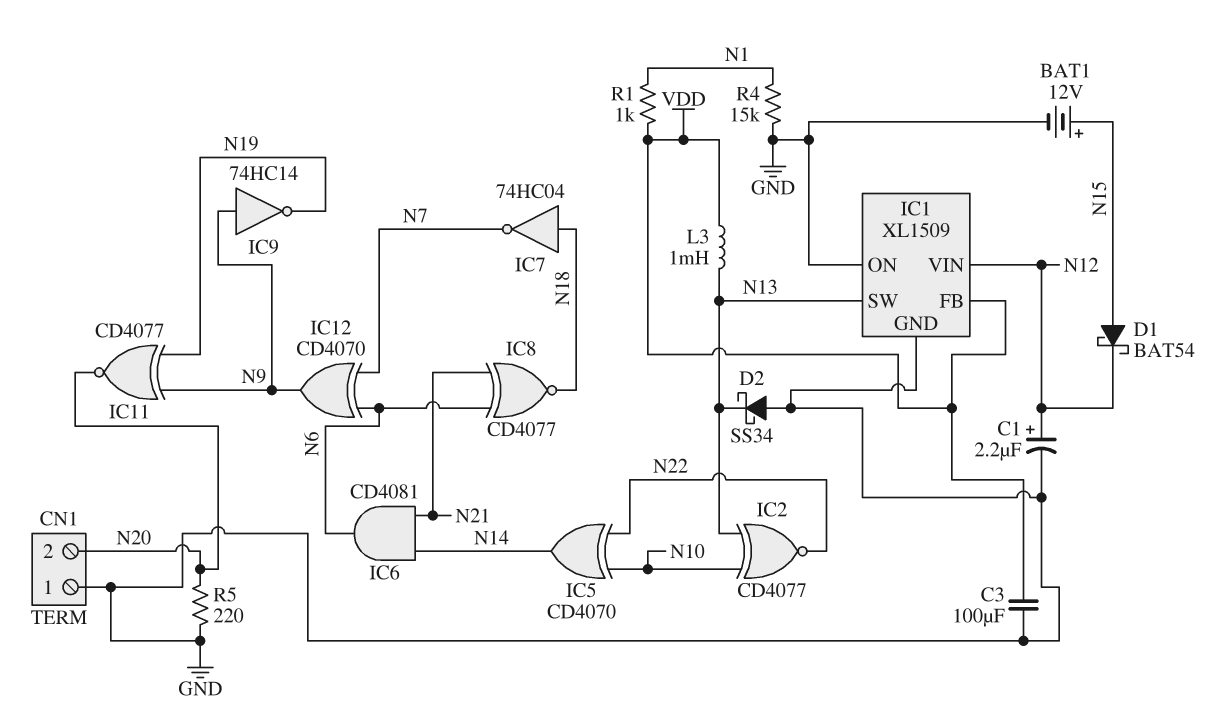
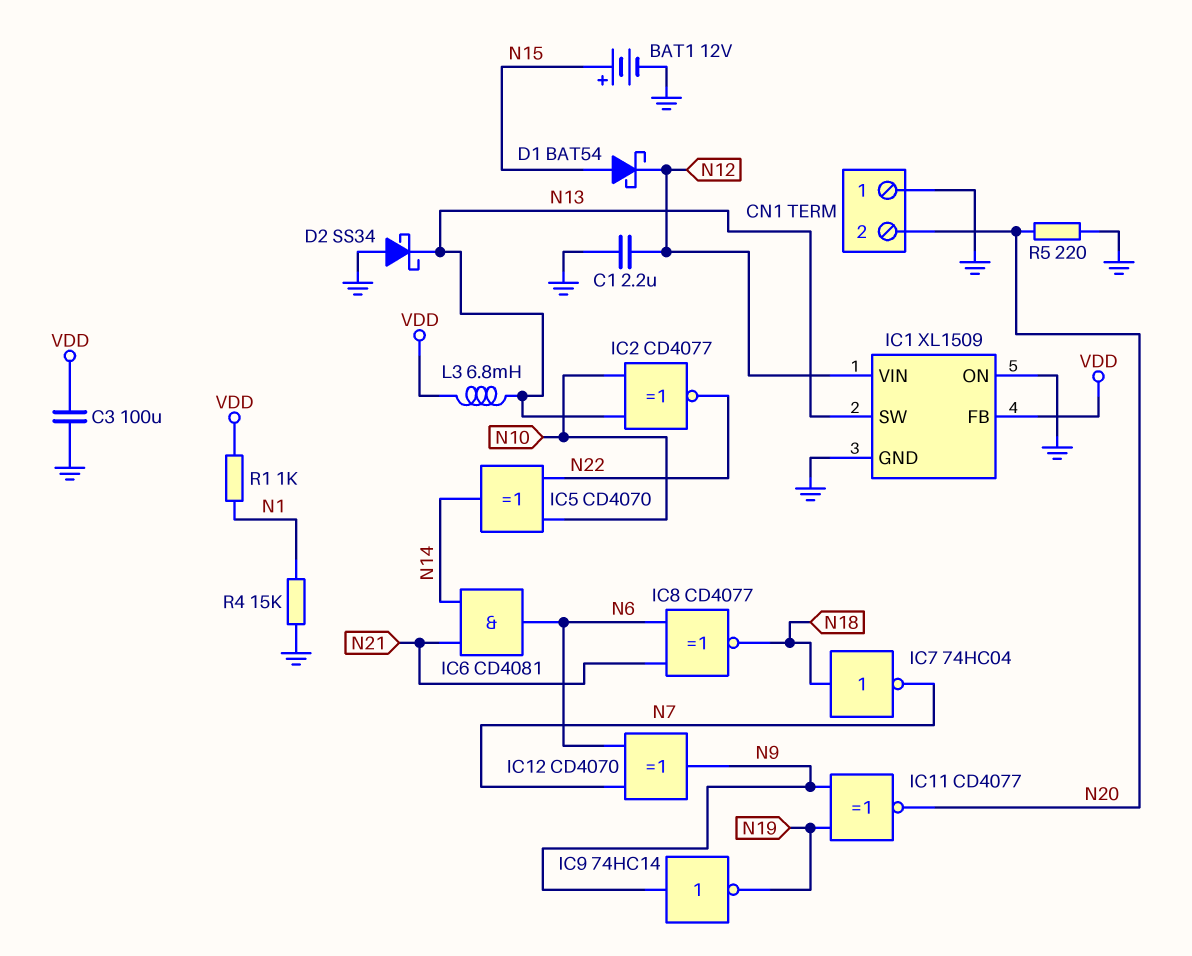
C1: 2.2uF (plus N12, minus GND) -> 2.2uF (GND, N12)
L3: 1mH (N13, VDD) -> 6.8mH (N13, VDD)

